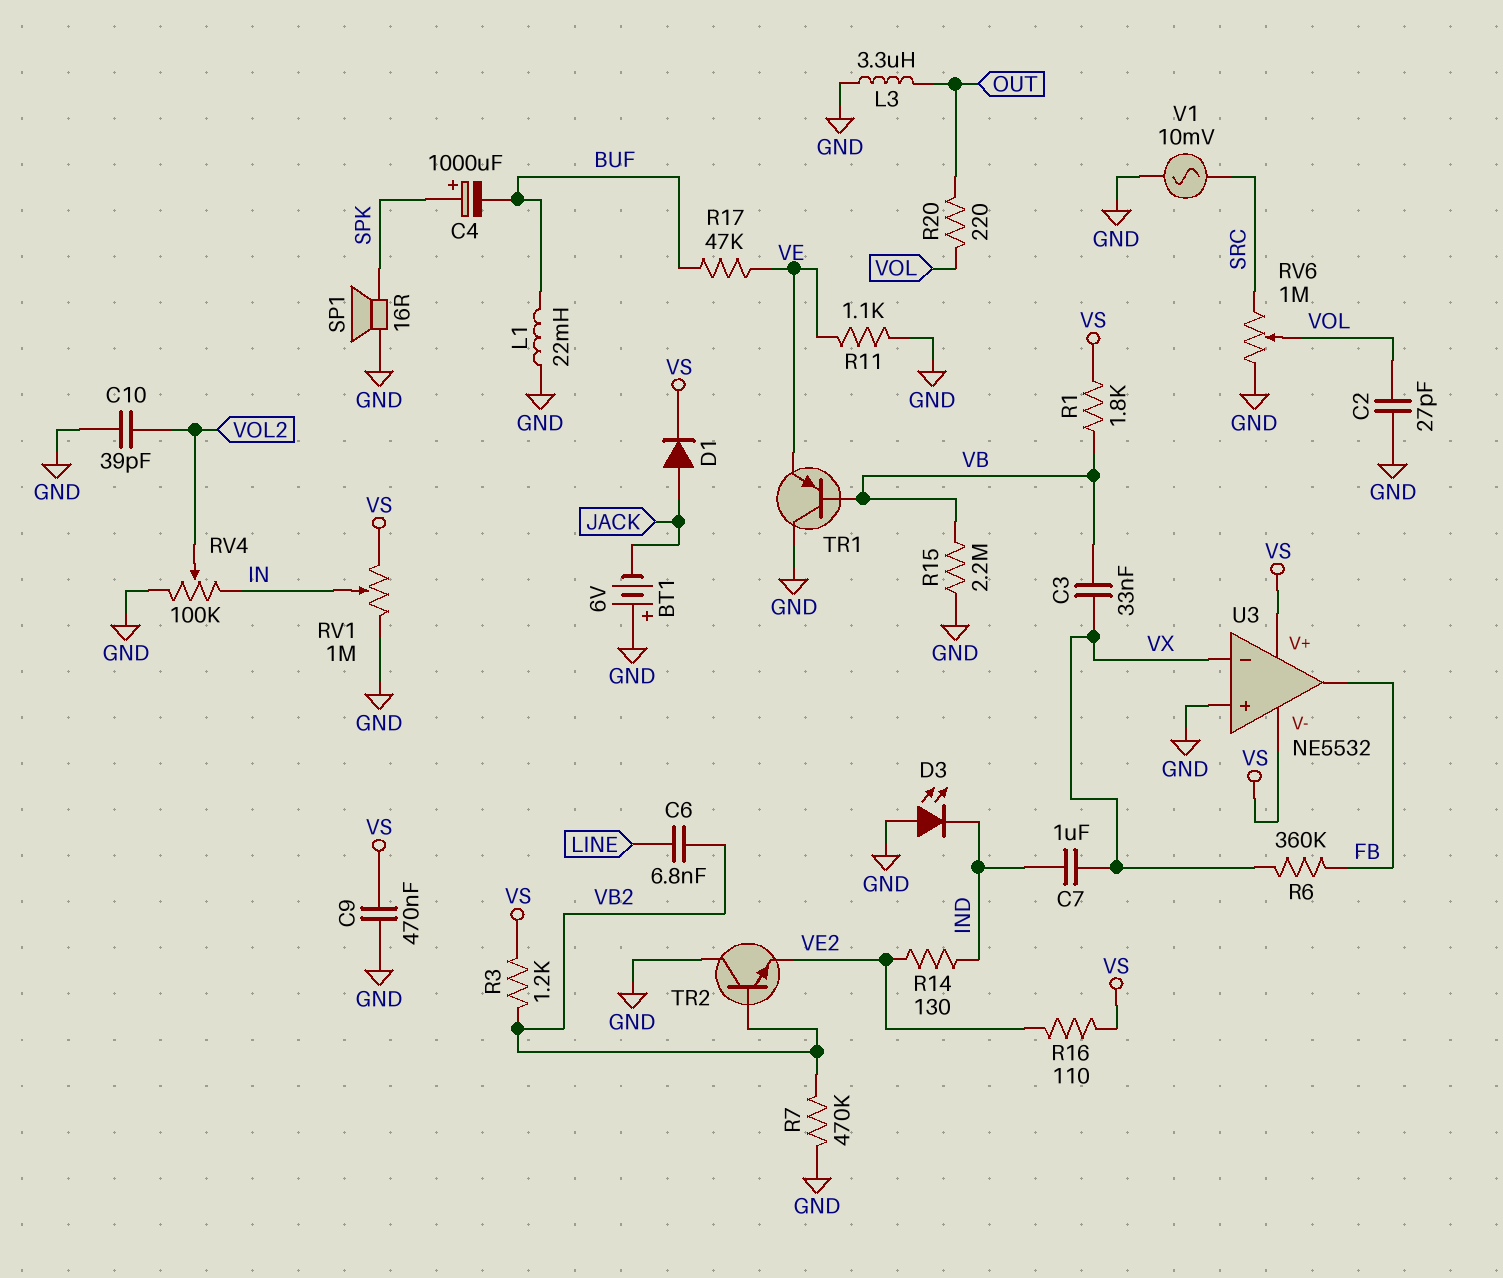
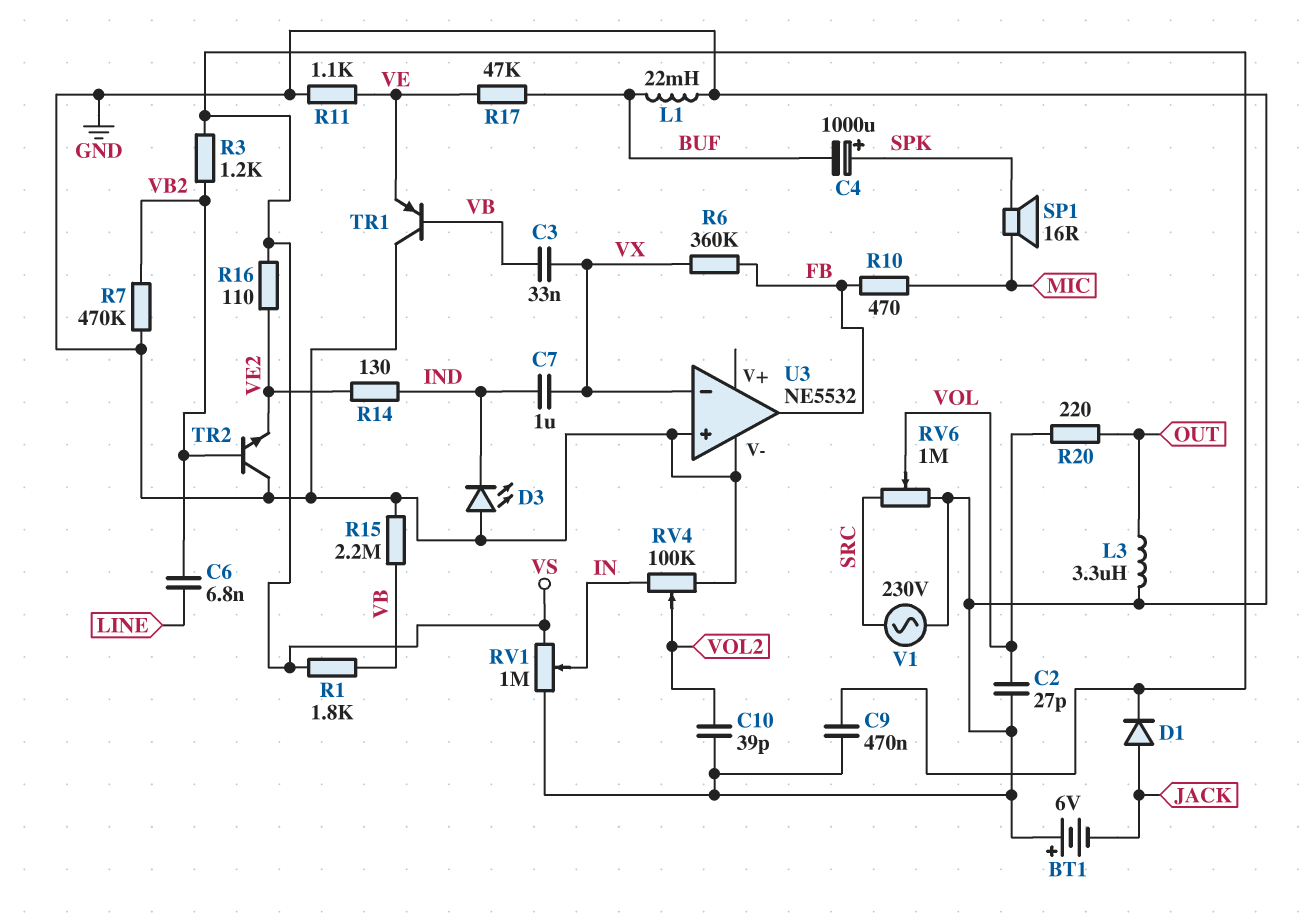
R10: none -> 470 (FB, MIC)
SP1: speaker 16R (GND, SPK) -> speaker 16R (MIC, SPK)
U3 pin V+: VS -> none
U3 pin V-: VS -> GND
V1: AC 10mV (GND, SRC) -> AC 230V (GND, SRC)

